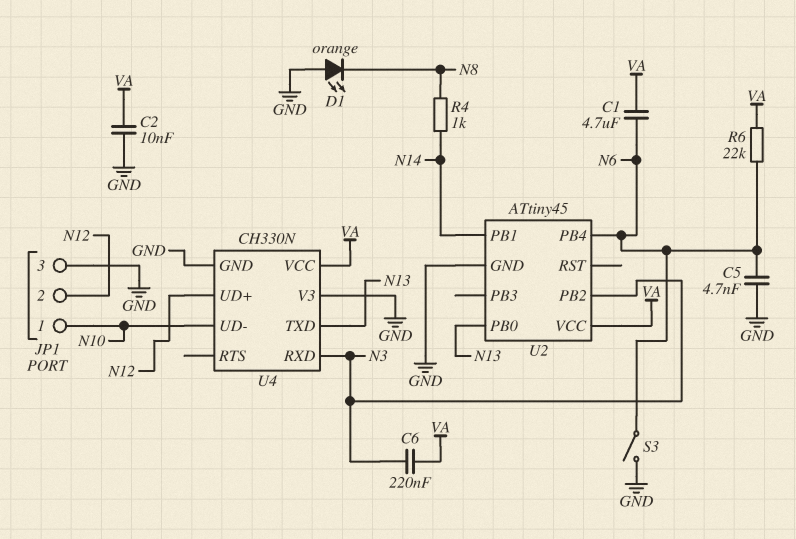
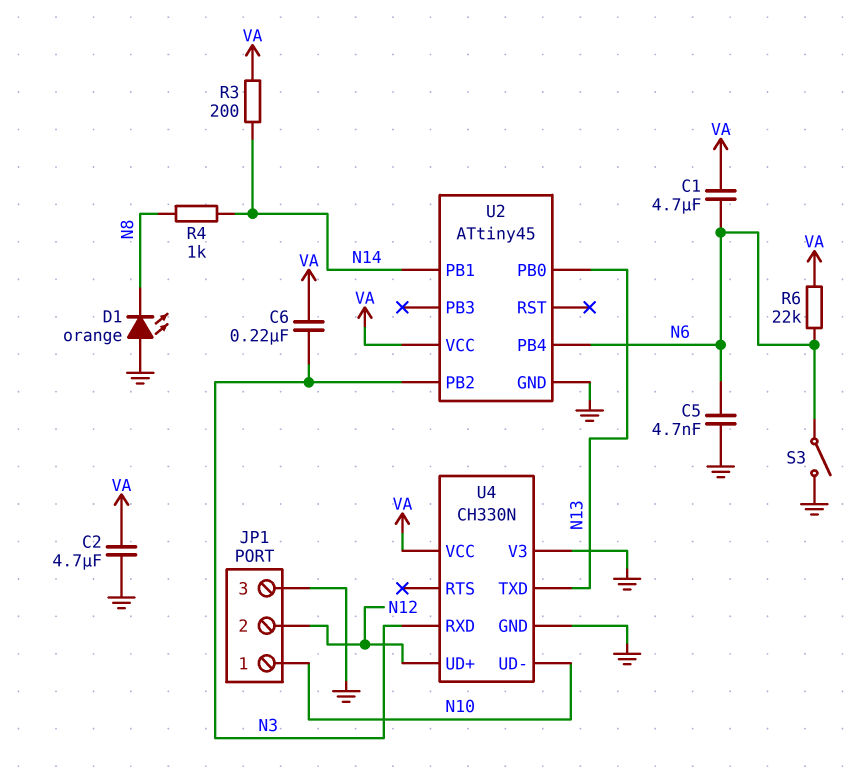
C2: 10nF (GND, VA) -> 4.7uF (GND, VA)
R3: none -> 200 (N14, VA)

